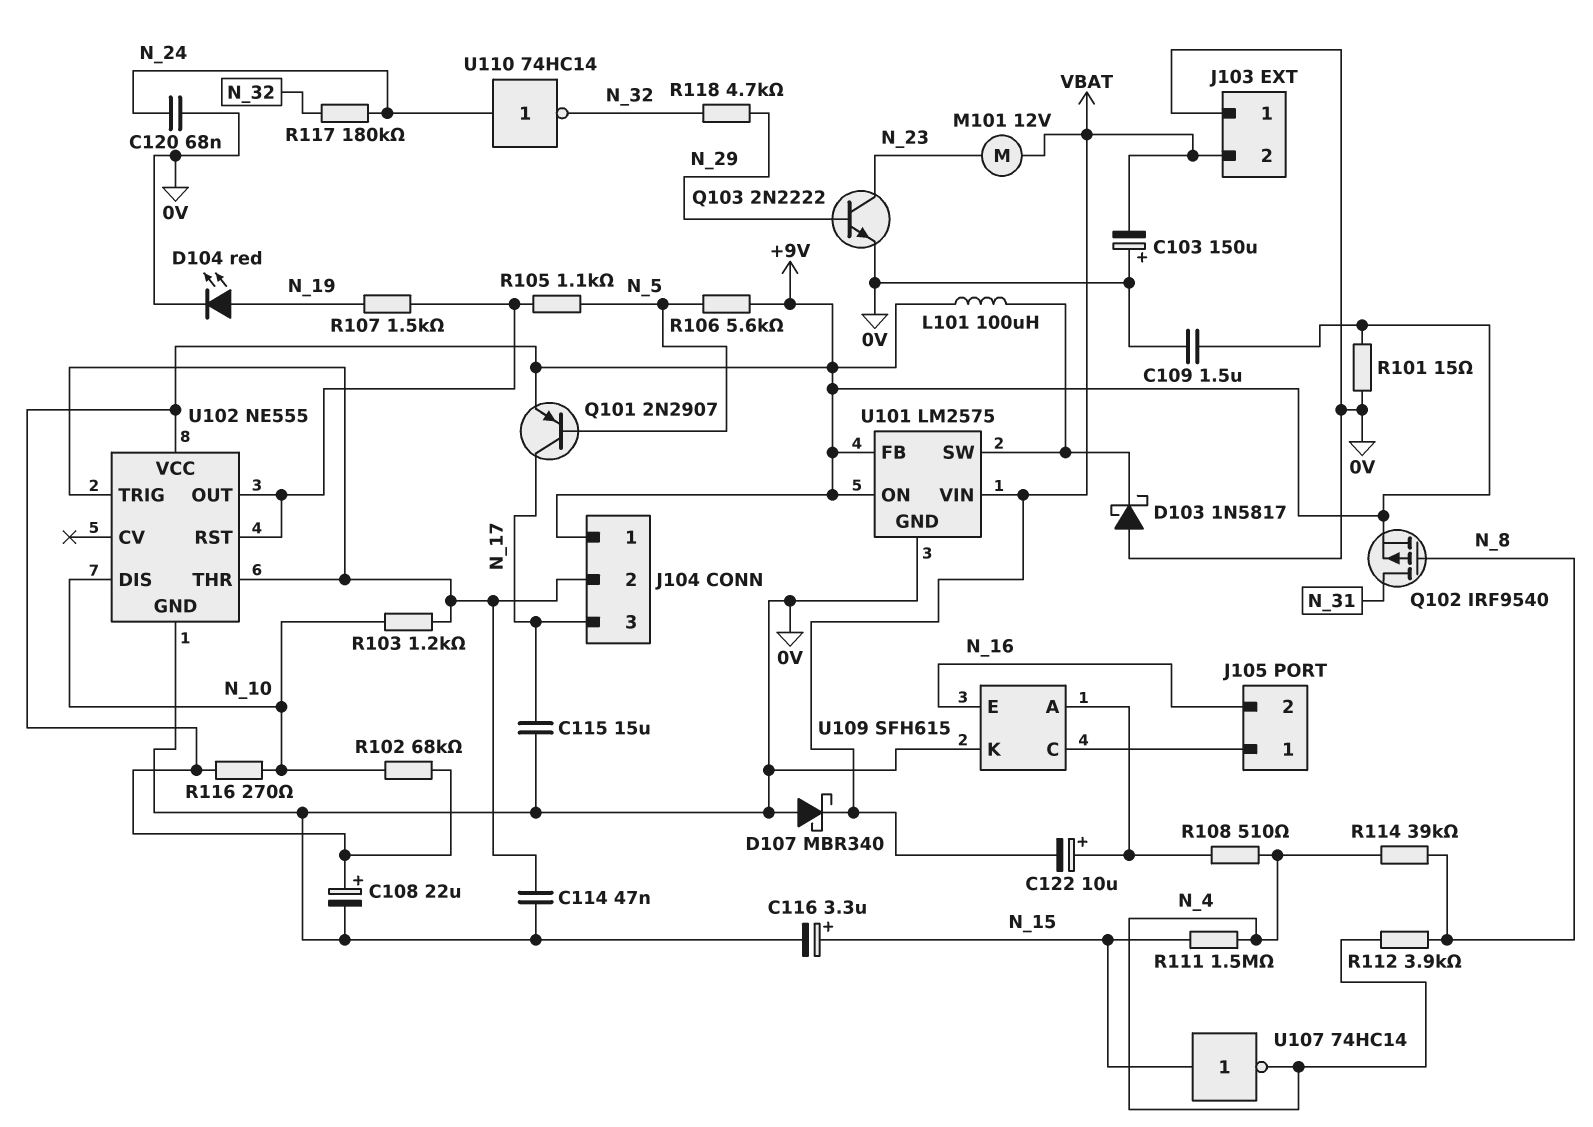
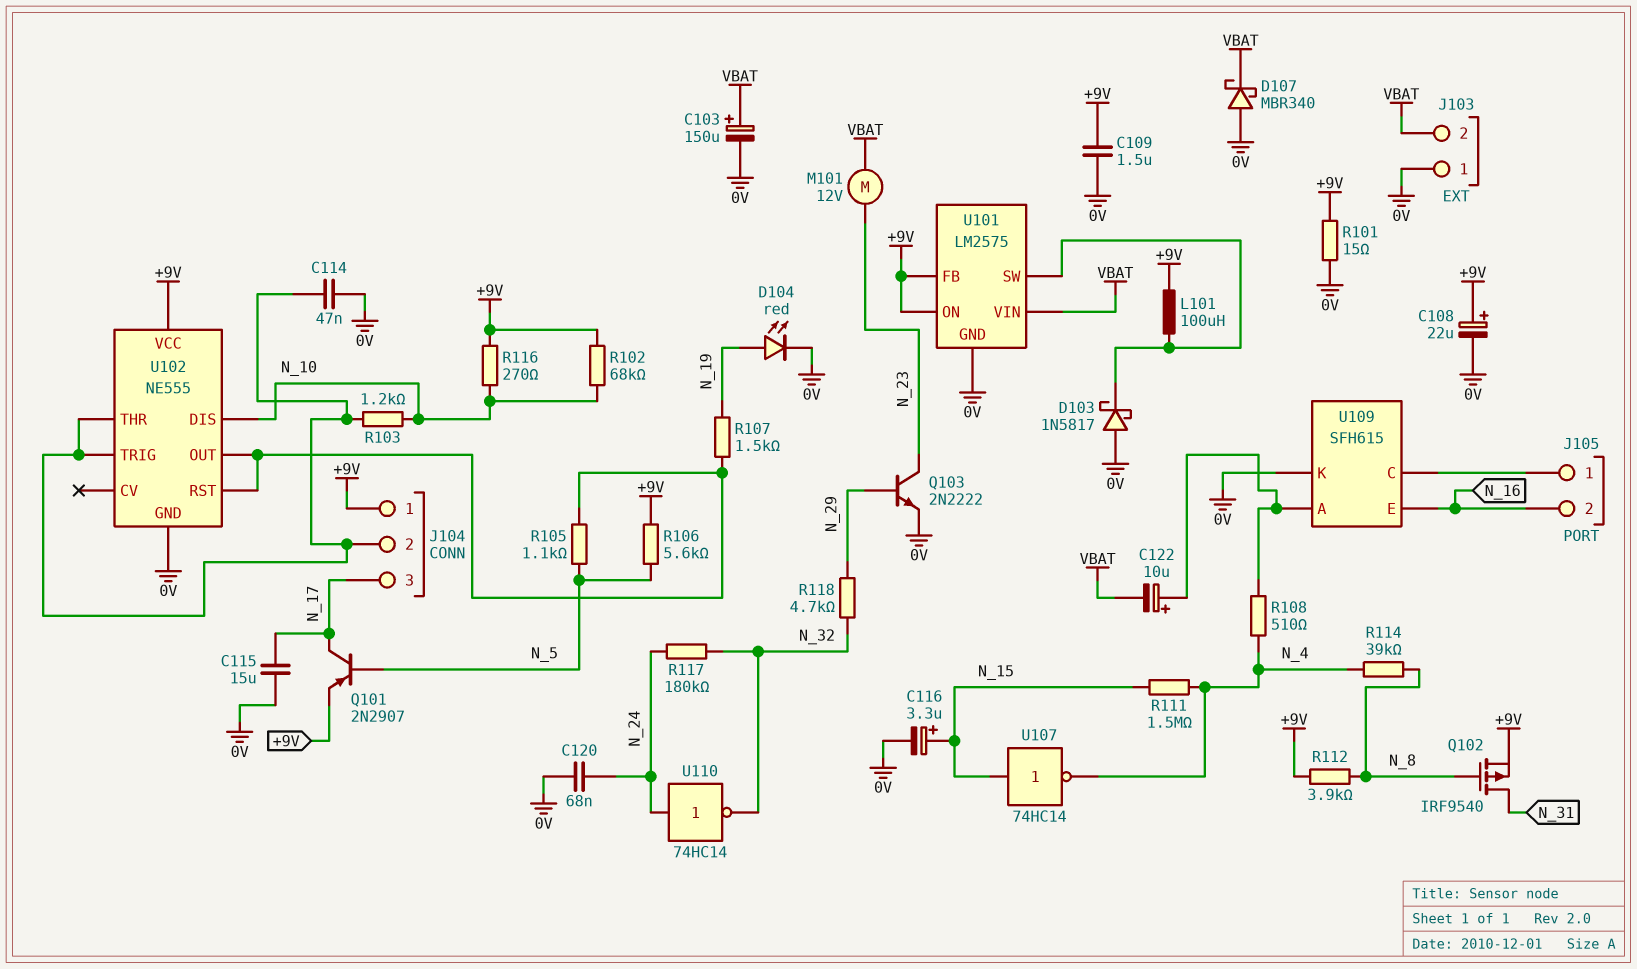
C103: 150uF (plus 0V, minus VBAT) -> 150uF (plus VBAT, minus 0V)
R112: 3.9k (N_4, N_8) -> 3.9k (+9V, N_8)

